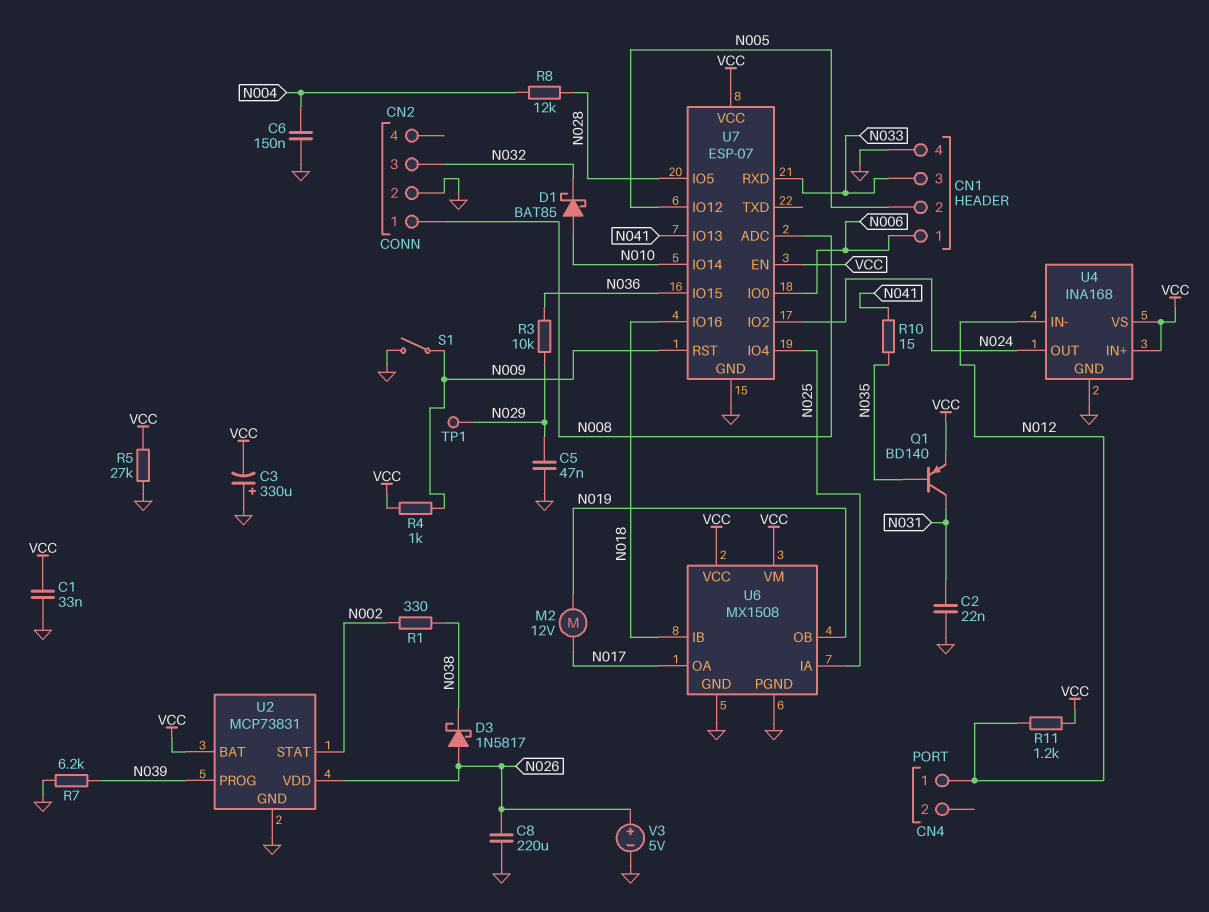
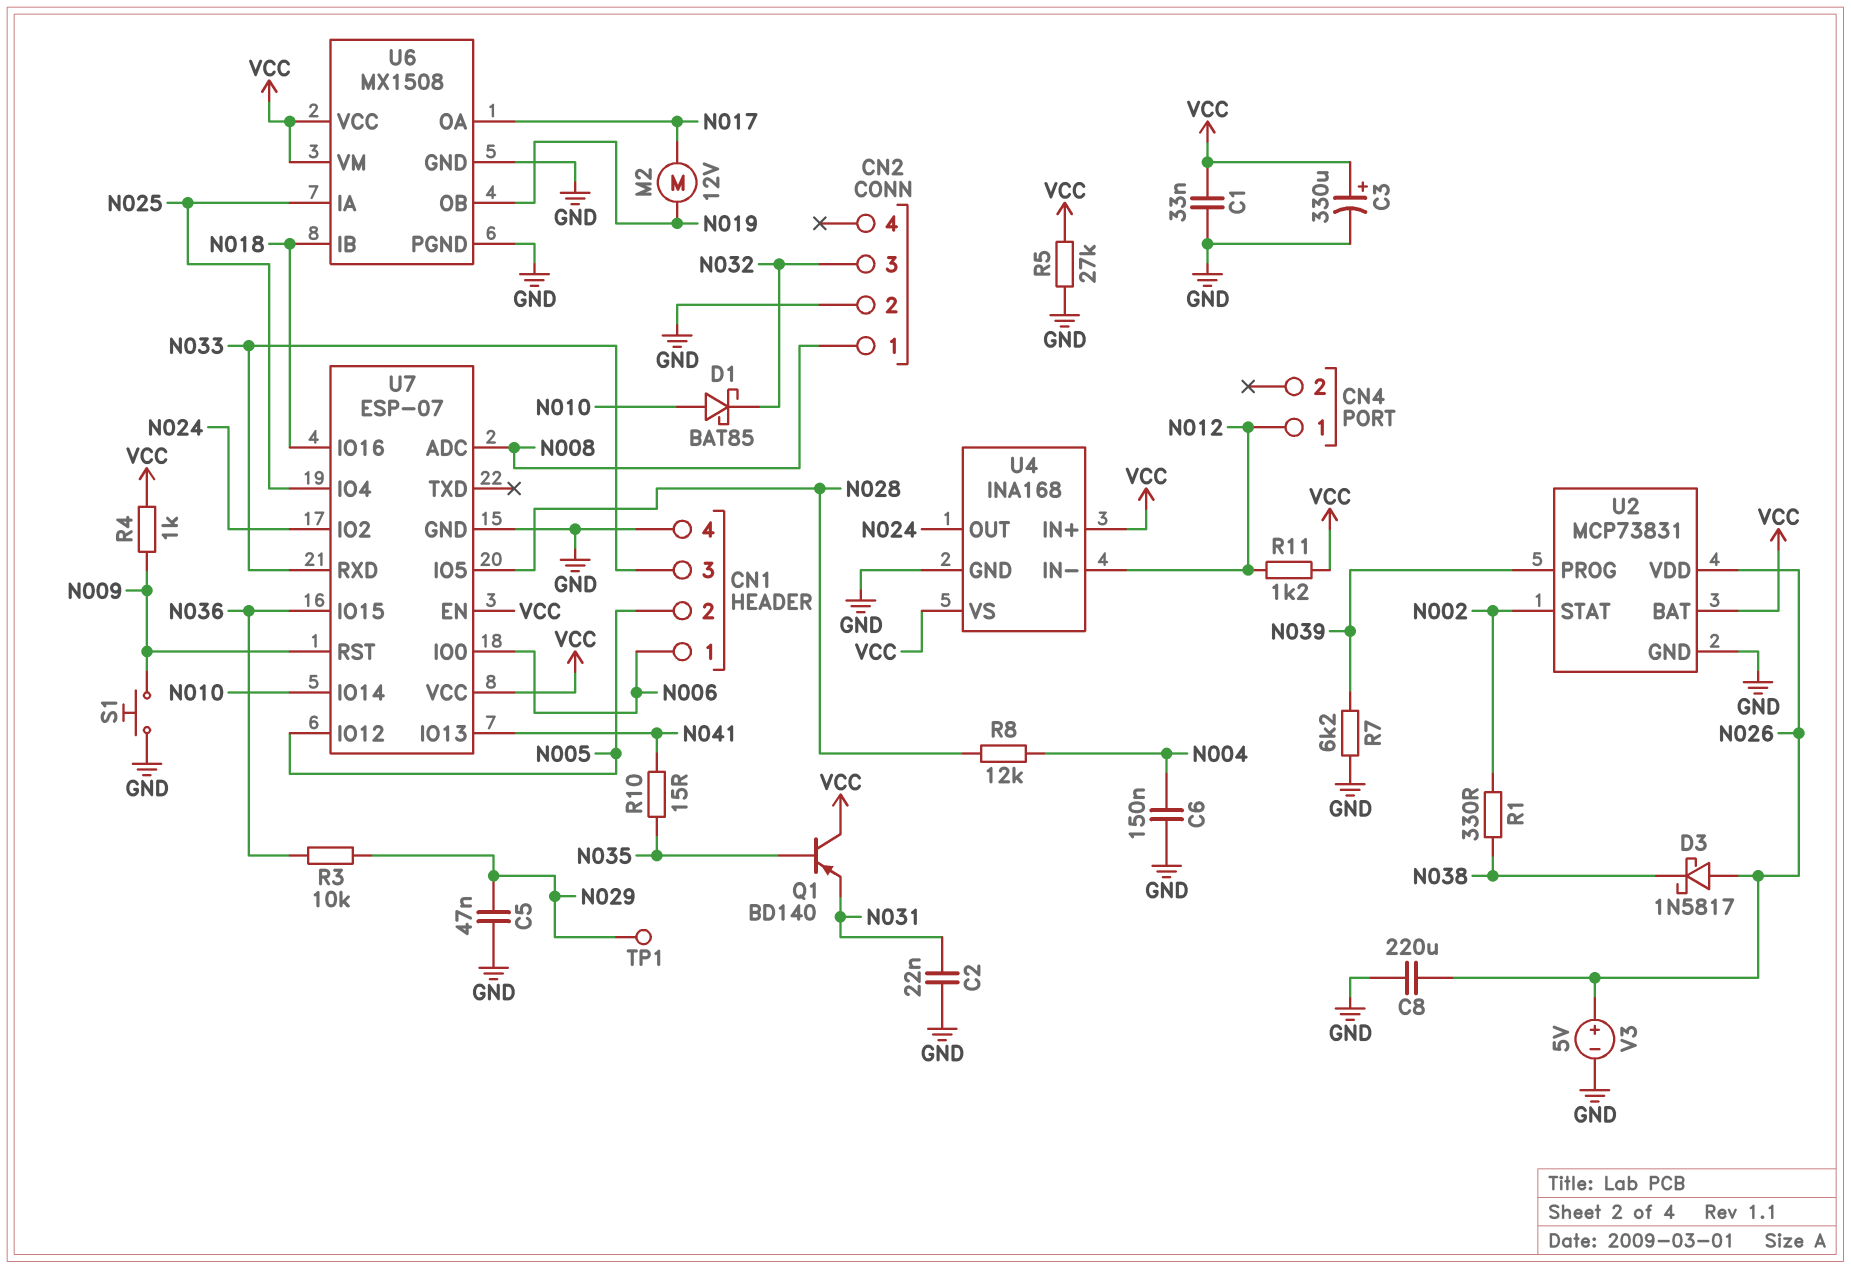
C3: 330uF (plus GND, minus VCC) -> 330uF (plus VCC, minus GND)
Q1: PNP BD140 (B N035, C N031, E VCC) -> PNP BD140 (B N035, C VCC, E N031)
S1: switch (GND, N009) -> button (GND, N009)

